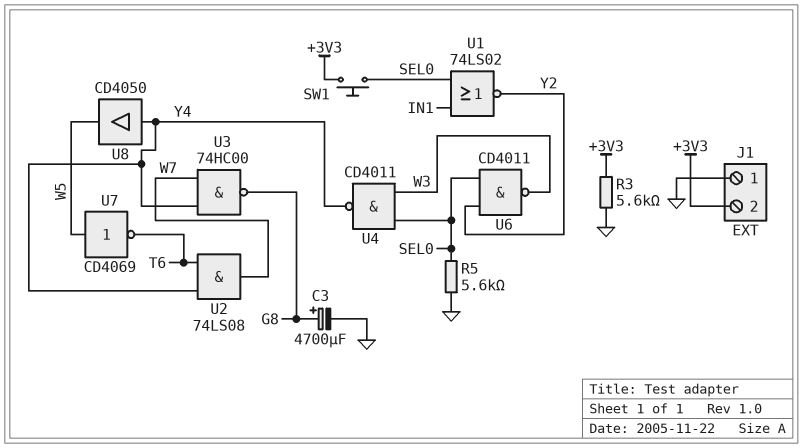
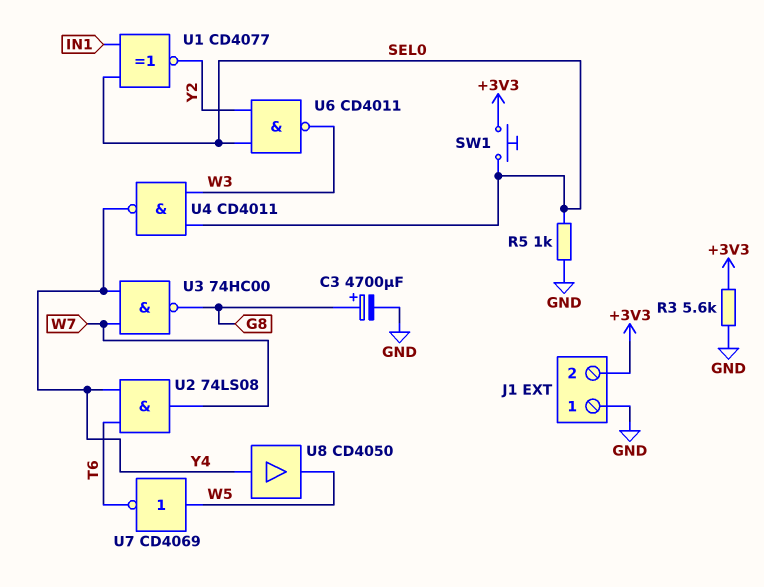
R5: 5.6k (GND, SEL0) -> 1k (GND, SEL0)
U1: NOR 74LS02 (in IN1, in SEL0, out Y2) -> XNOR CD4077 (in IN1, in SEL0, out Y2)

